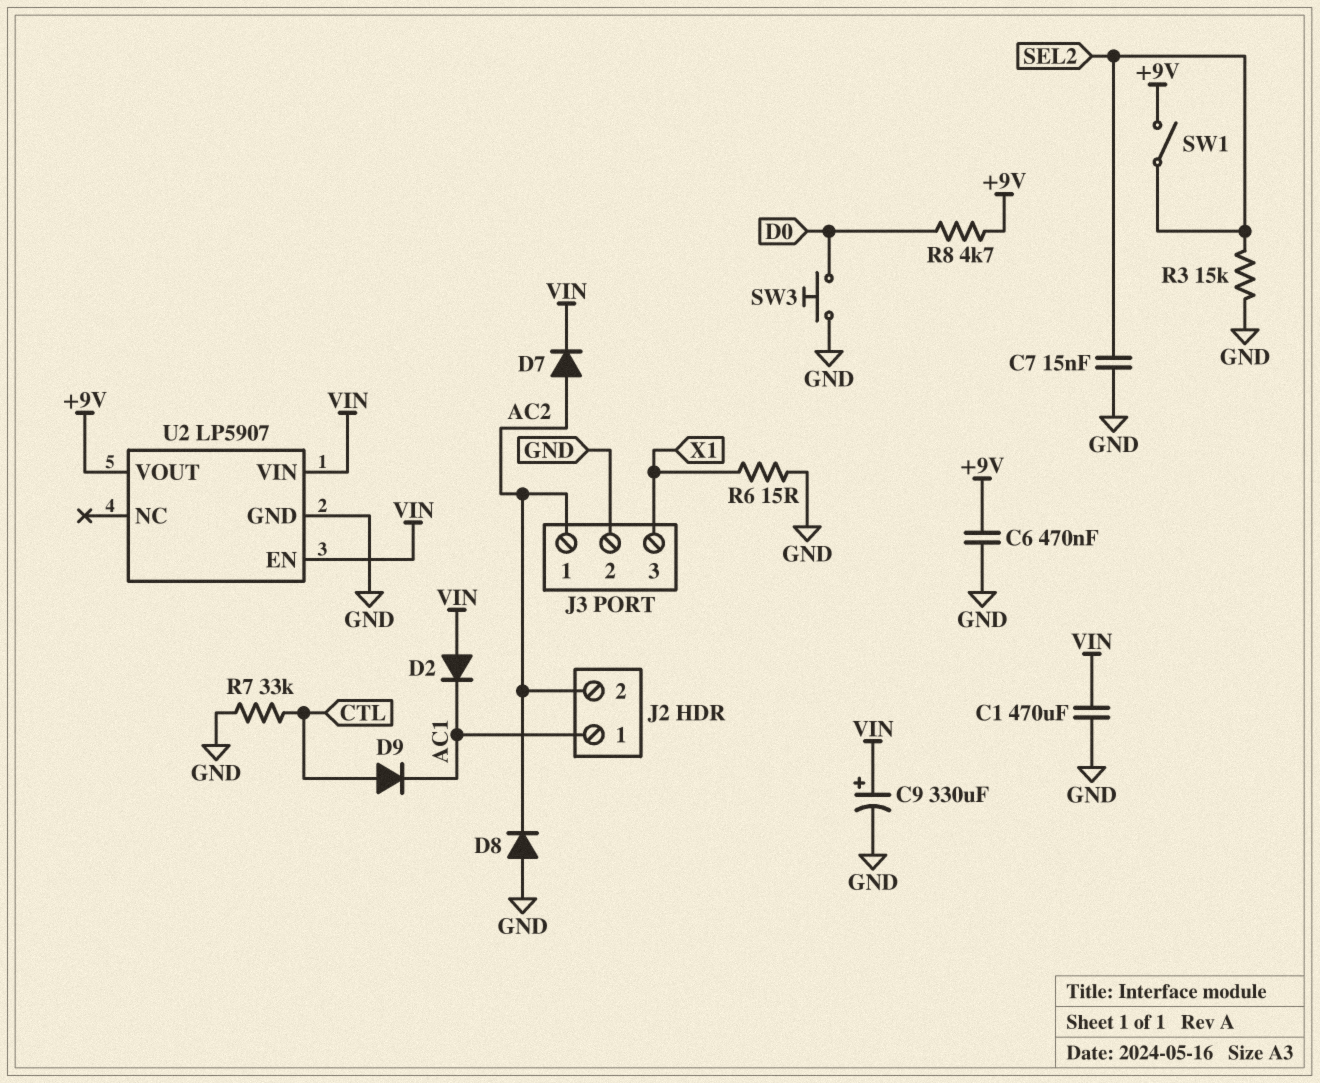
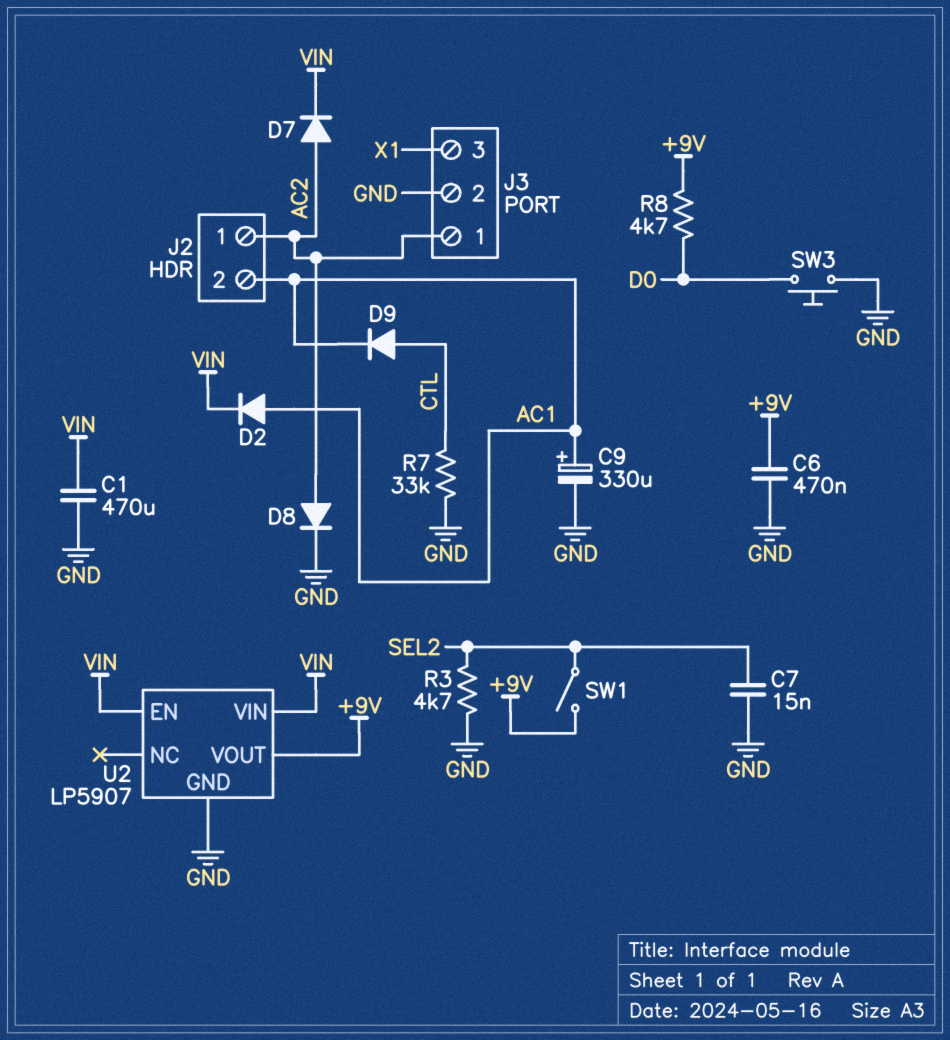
C9: 330uF (plus VIN, minus GND) -> 330uF (plus AC1, minus GND)
D2: diode (A VIN, K AC1) -> diode (A AC1, K VIN)
D8: diode (A GND, K AC2) -> diode (A AC2, K GND)
J2 pin 1: AC1 -> AC2
J2 pin 2: AC2 -> AC1
R3: 15k (GND, SEL2) -> 4.7k (GND, SEL2)
R6: 15 (GND, X1) -> none

